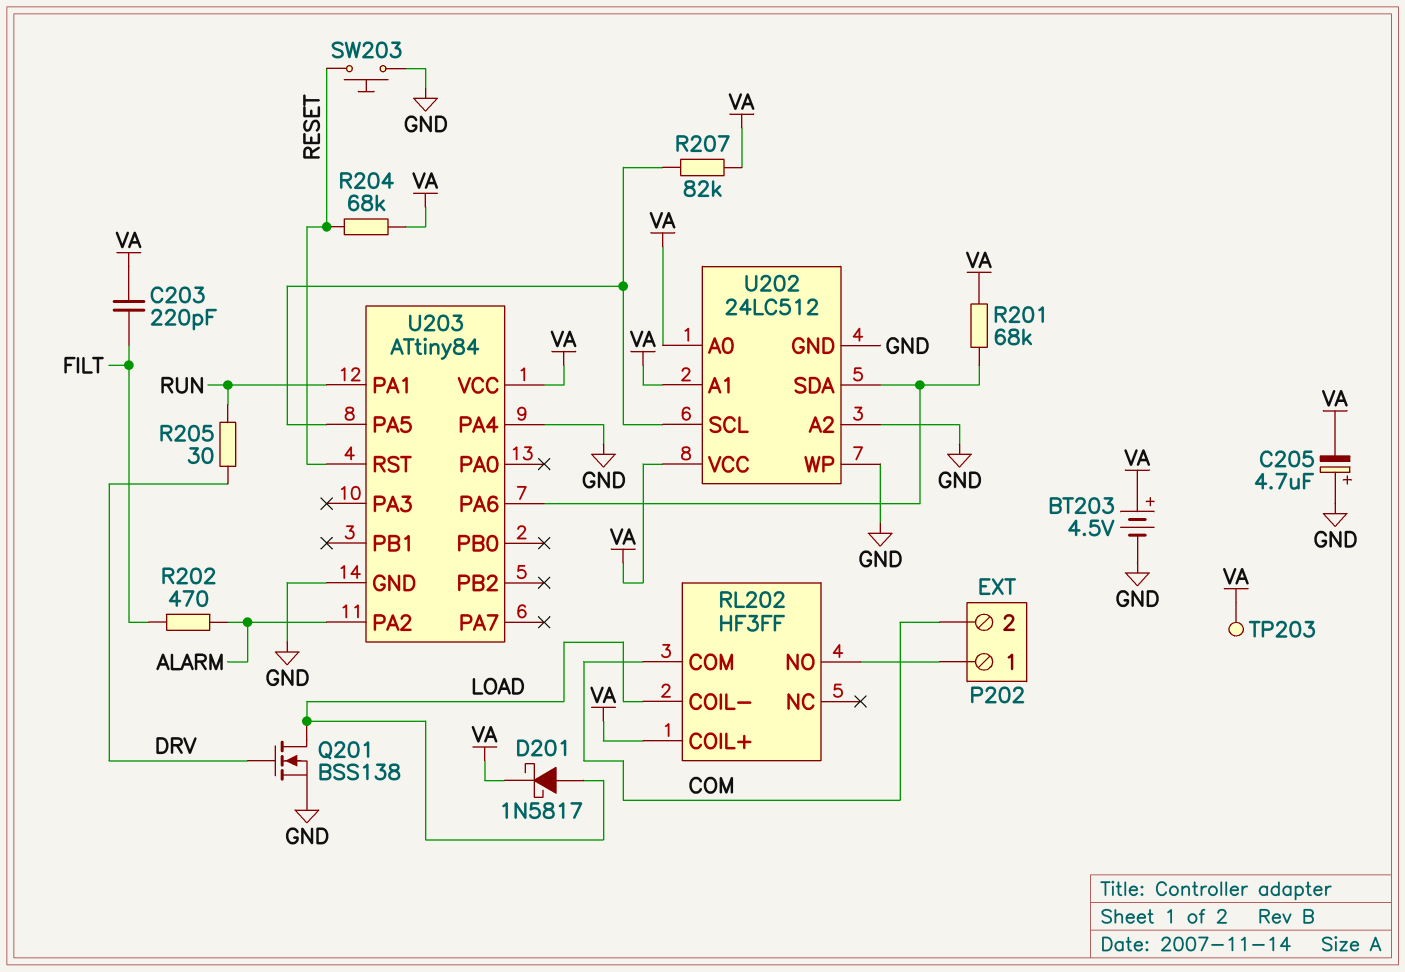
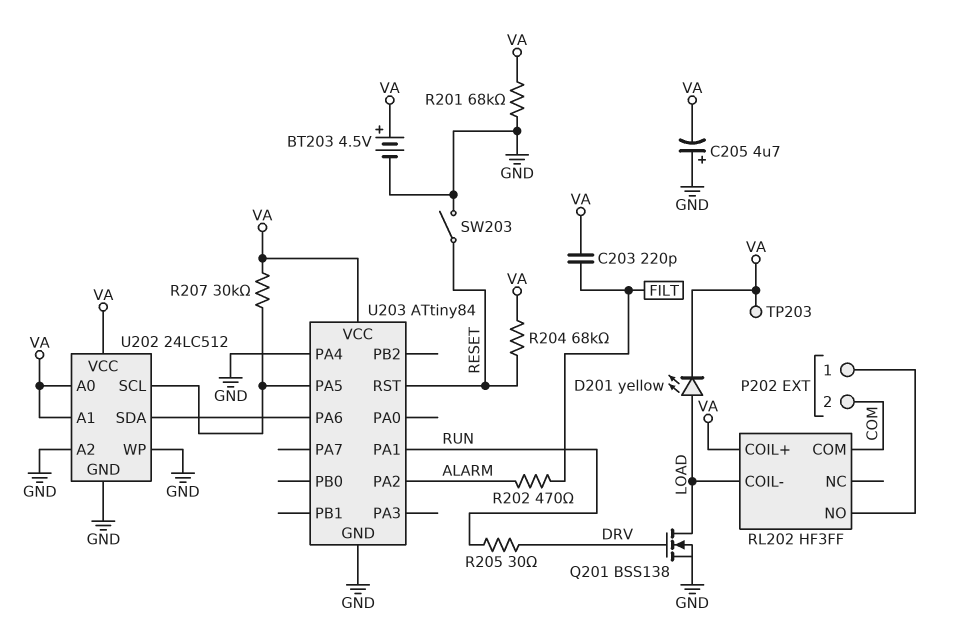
D201: schottky 1N5817 (A LOAD, K VA) -> LED yellow (A LOAD, K VA)
R201: 68k (U202/SDA, VA) -> 68k (GND, VA)
R207: 82k (U202/SCL, VA) -> 30k (U202/SCL, VA)
SW203: button (GND, RESET) -> switch (GND, RESET)

